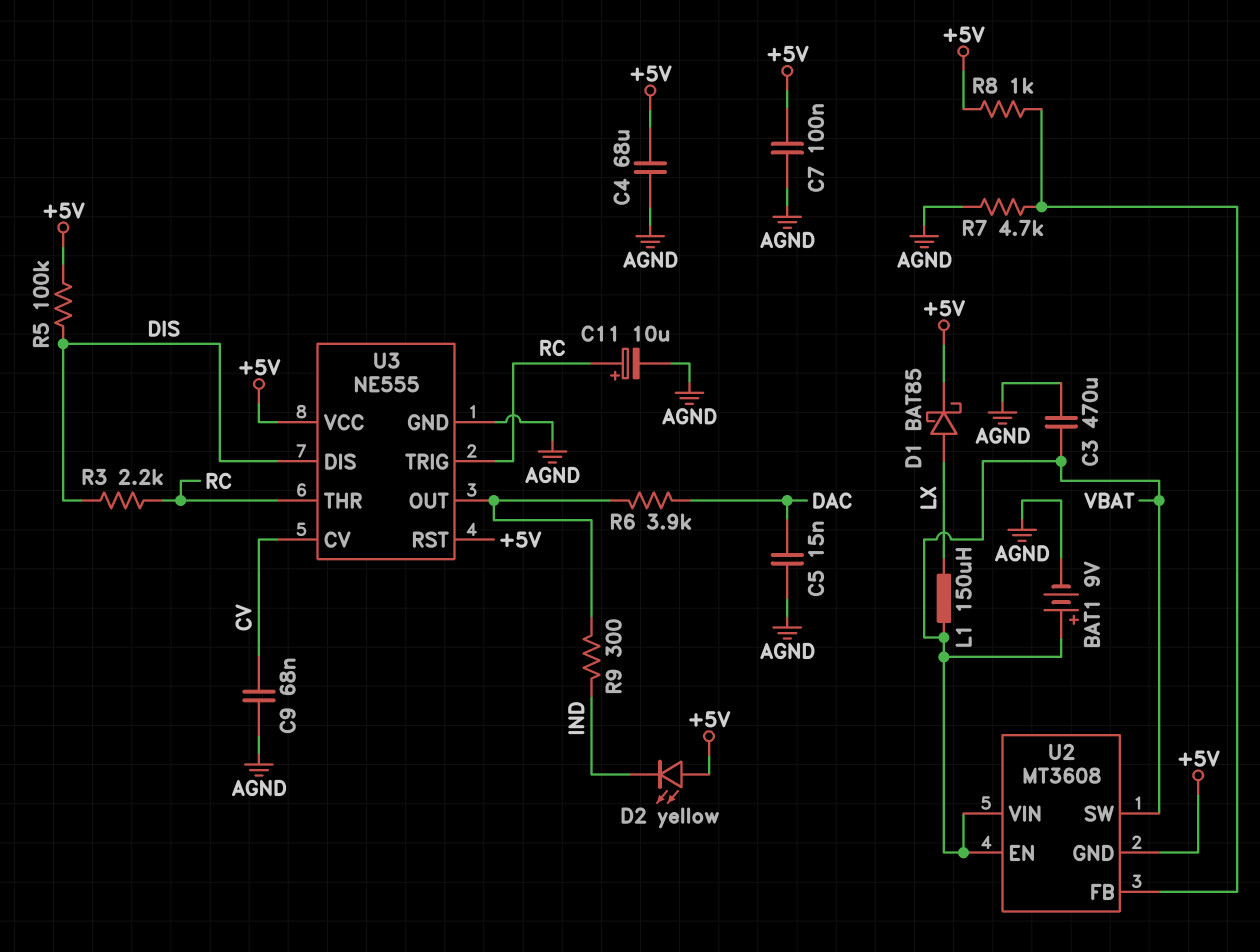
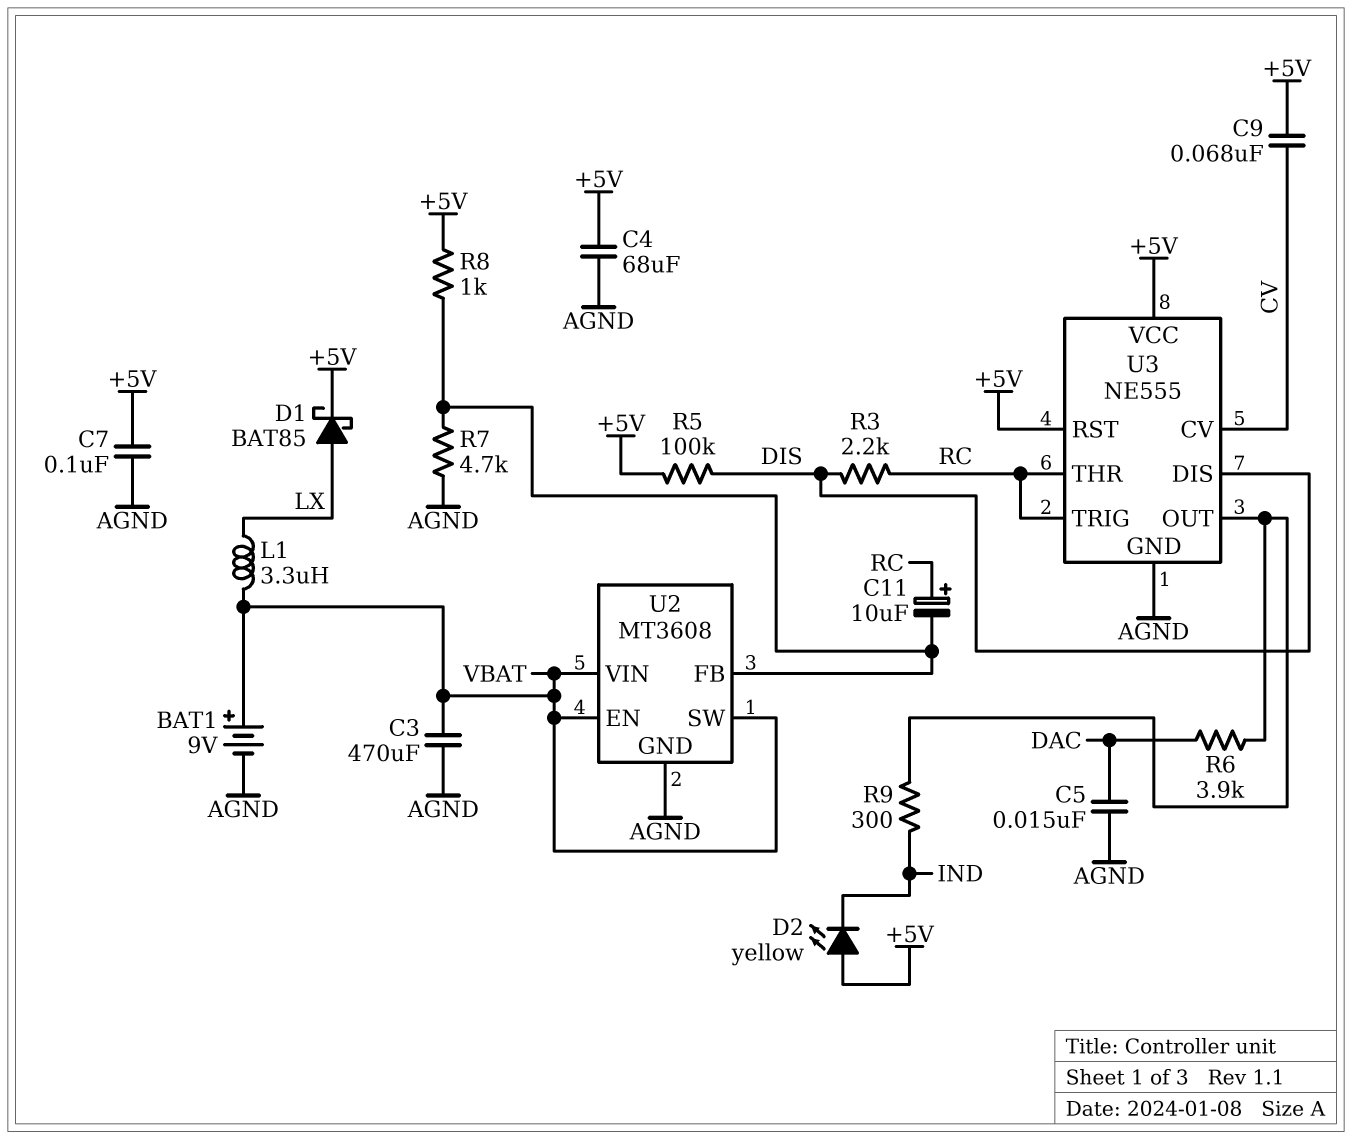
C9: 68nF (AGND, CV) -> 68nF (+5V, CV)
C11: 10uF (plus RC, minus AGND) -> 10uF (plus RC, minus U2/FB)
L1: 150uH (LX, VBAT) -> 3.3uH (LX, VBAT)
U2 pin GND: +5V -> AGND

